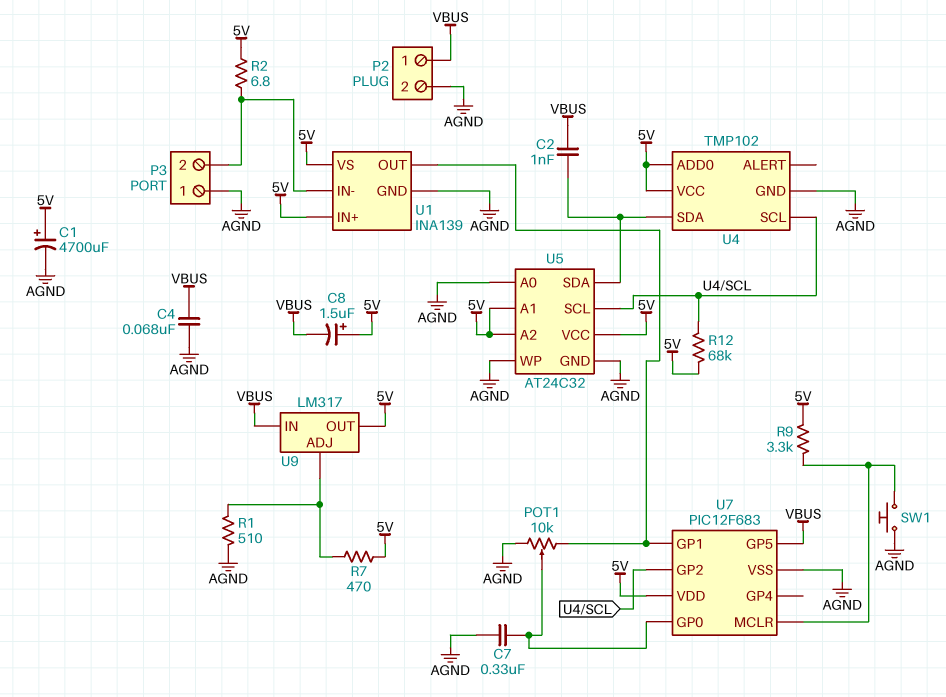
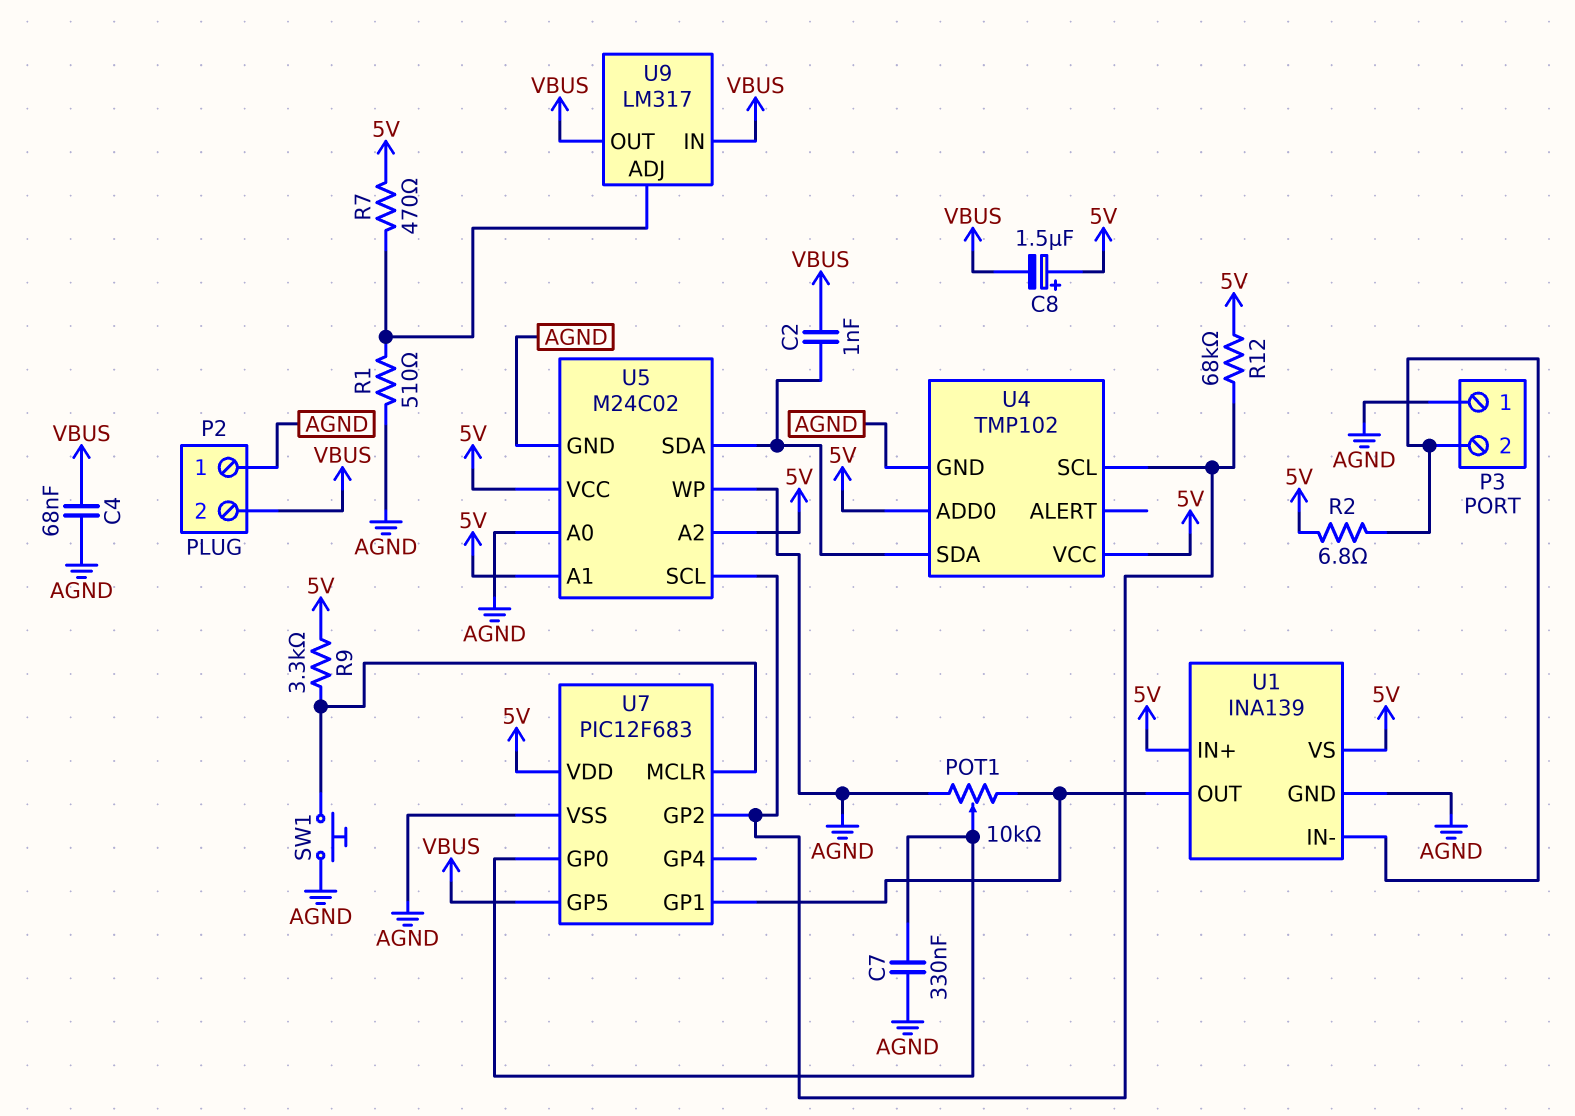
C1: 4700uF (plus 5V, minus AGND) -> none
P2 pin 1: VBUS -> AGND
P2 pin 2: AGND -> VBUS
U5: AT24C32 -> M24C02
U9 pin OUT: 5V -> VBUS

